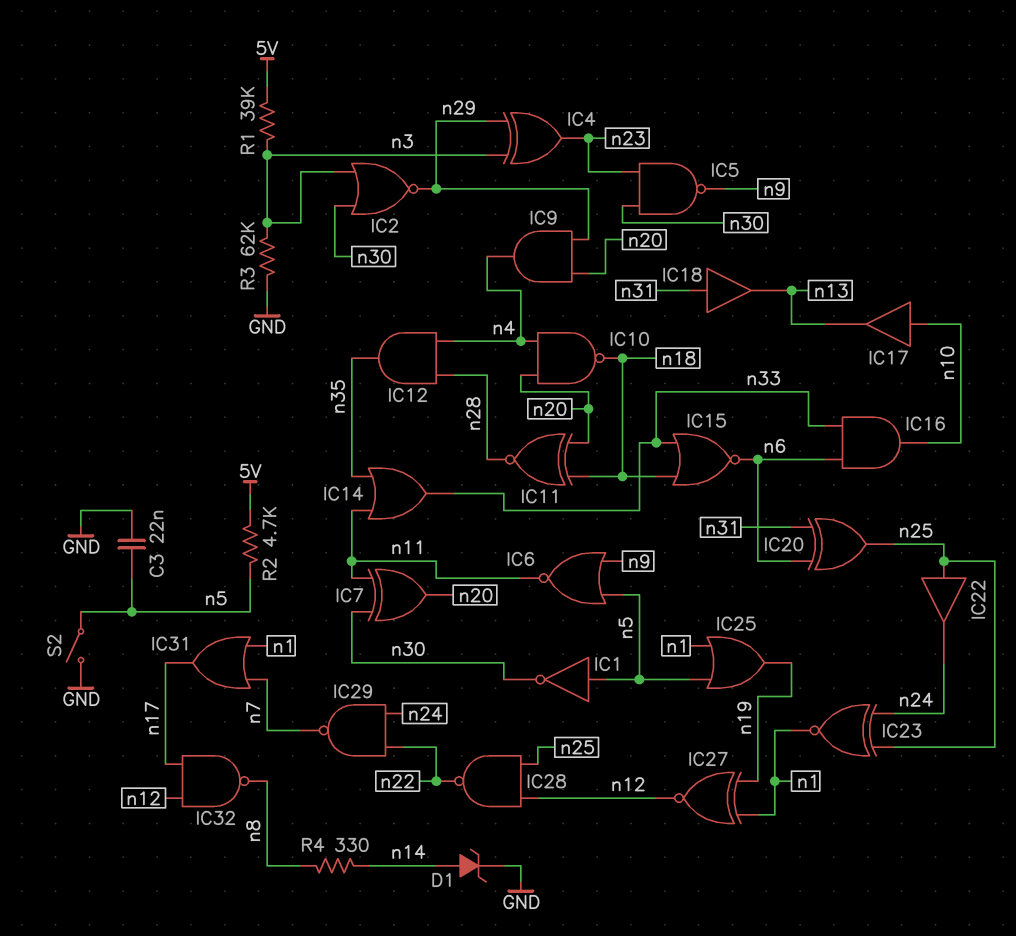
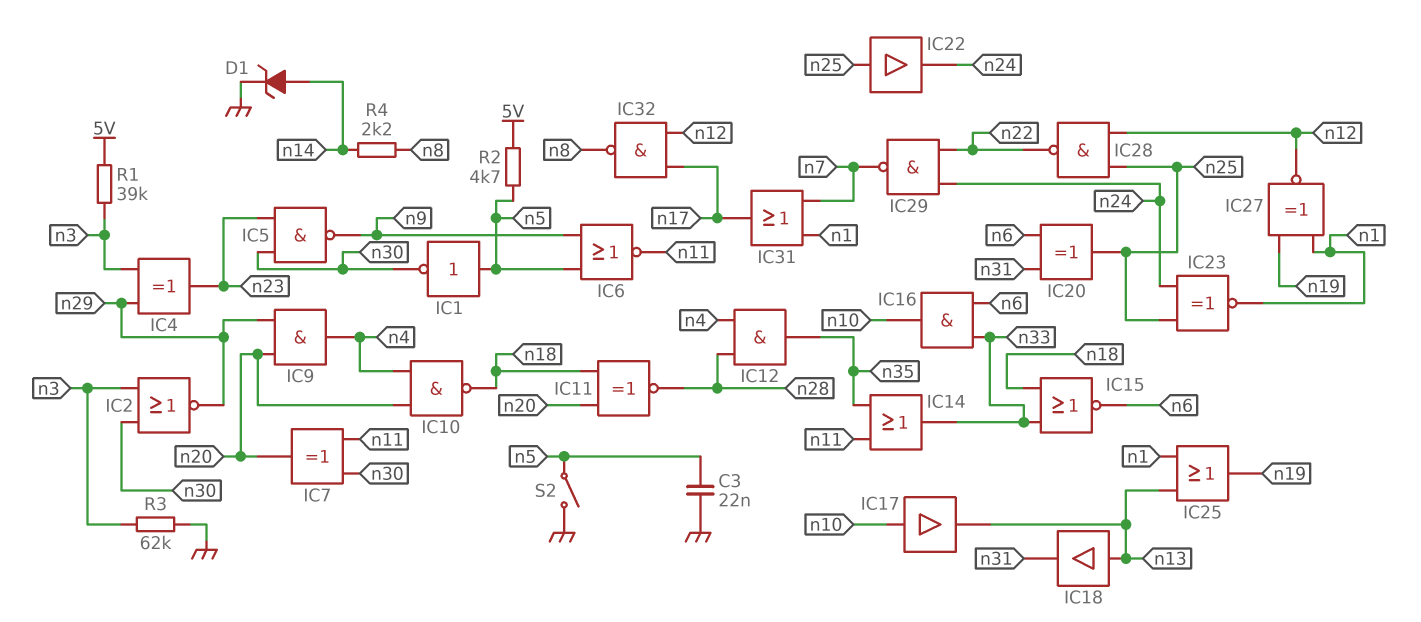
IC18: buffer (in n31, out n13) -> buffer (in n13, out n31)
IC25: OR (in n1, in n5, out n19) -> OR (in n1, in n13, out n19)
R4: 330 (n8, n14) -> 2.2k (n8, n14)

